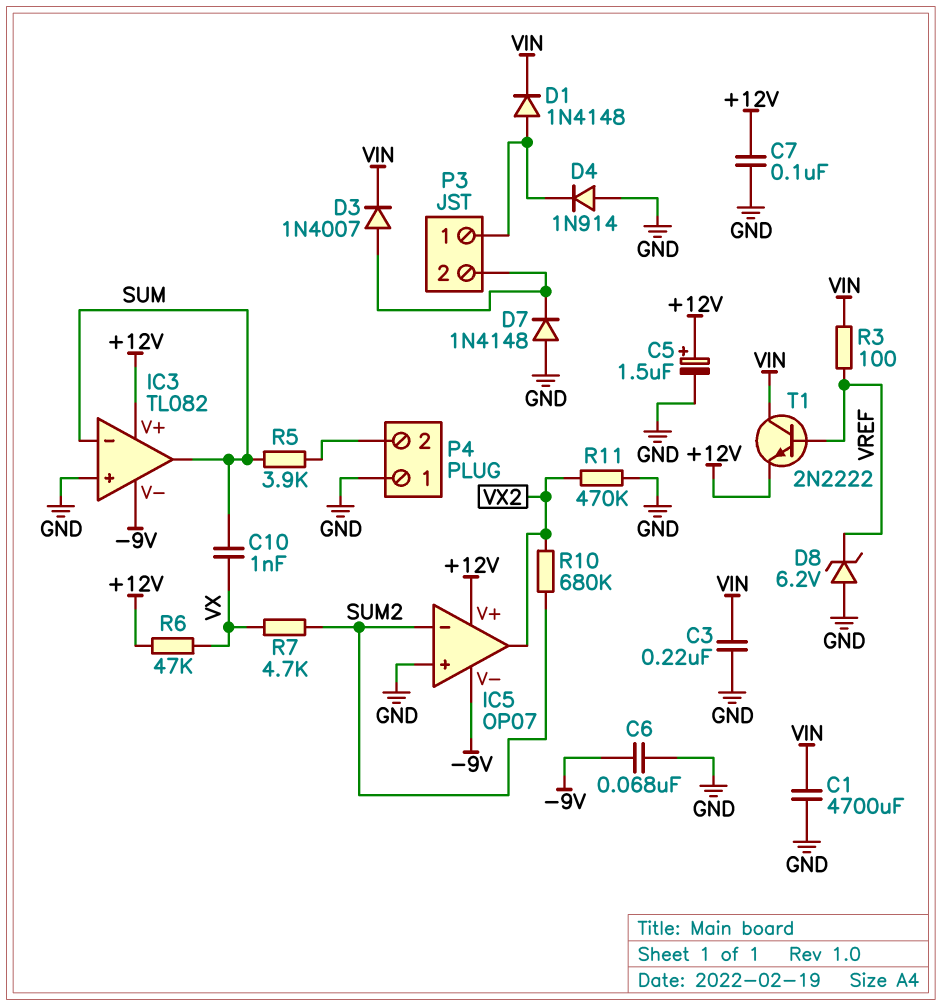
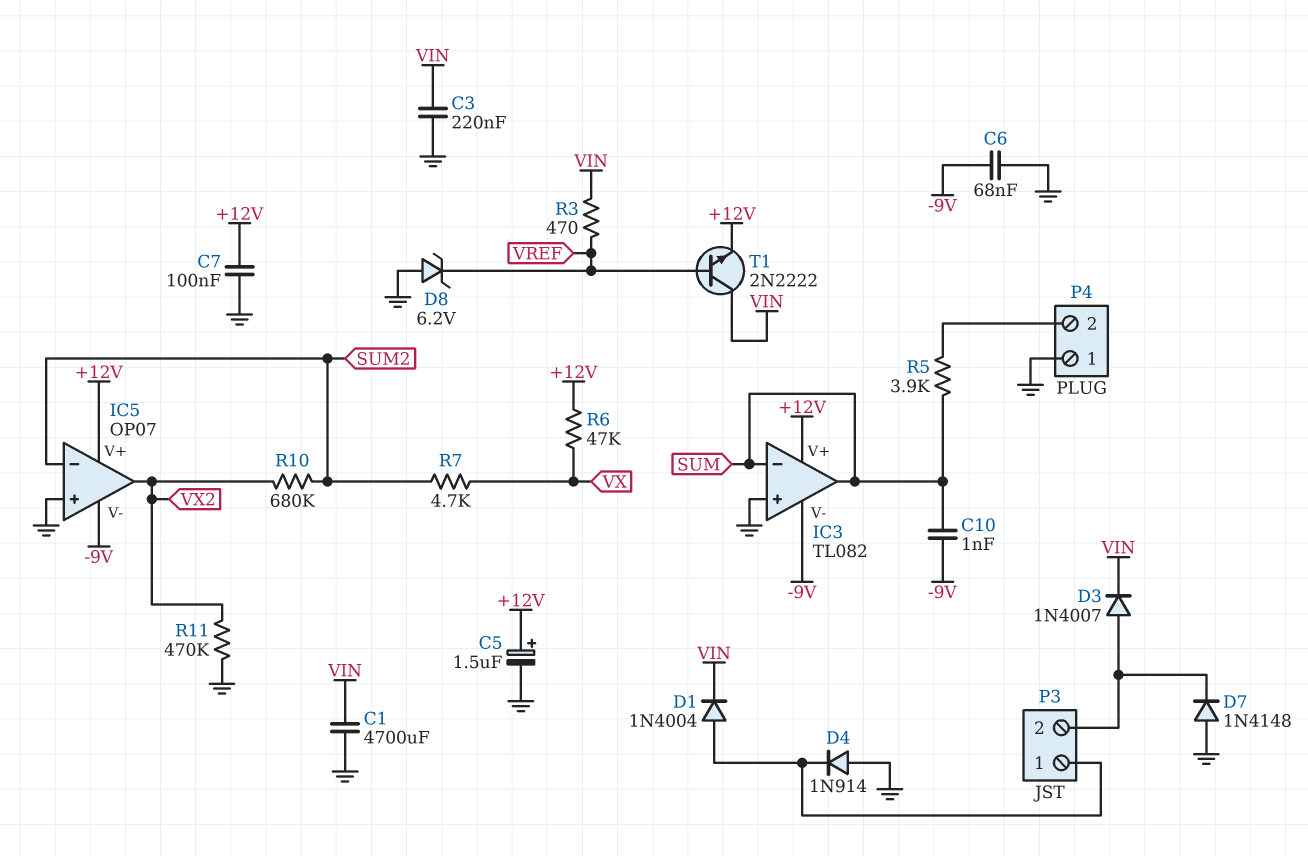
C10: 1nF (SUM, VX) -> 1nF (-9V, SUM)
D1: diode 1N4148 (A P3/1, K VIN) -> diode 1N4004 (A P3/1, K VIN)
R3: 100 (VIN, VREF) -> 470 (VIN, VREF)

